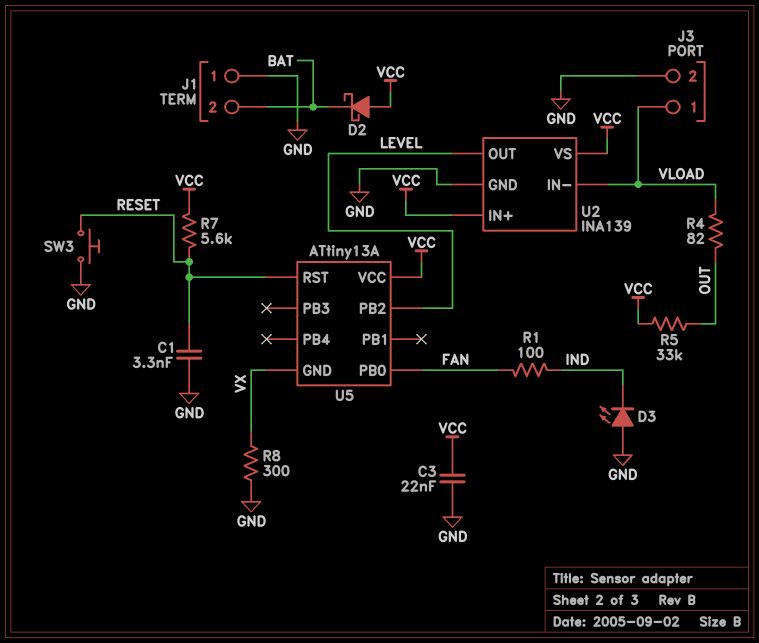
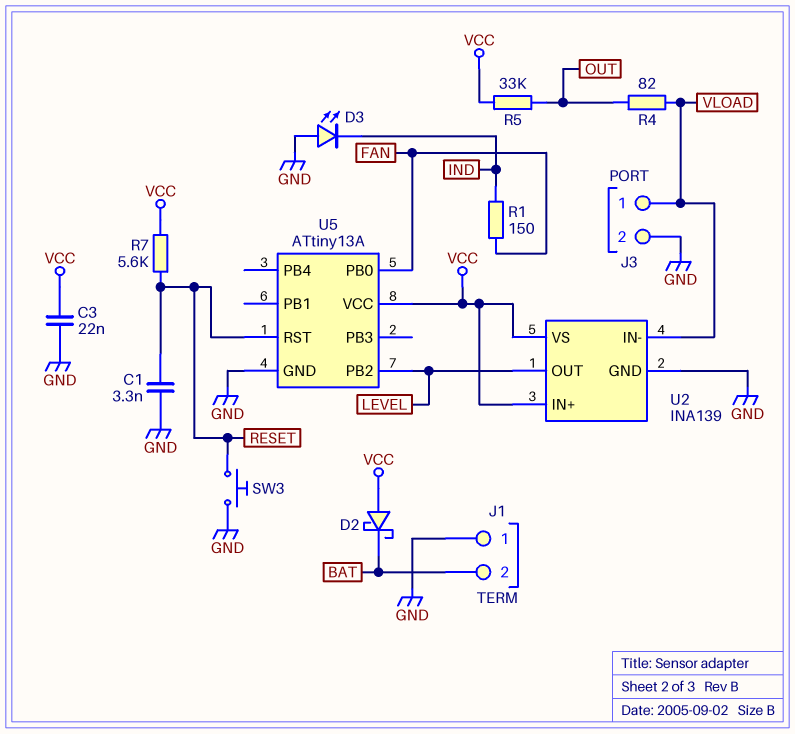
R1: 100 (FAN, IND) -> 150 (FAN, IND)
R8: 300 (GND, VX) -> none
U5 pin GND: VX -> GND

